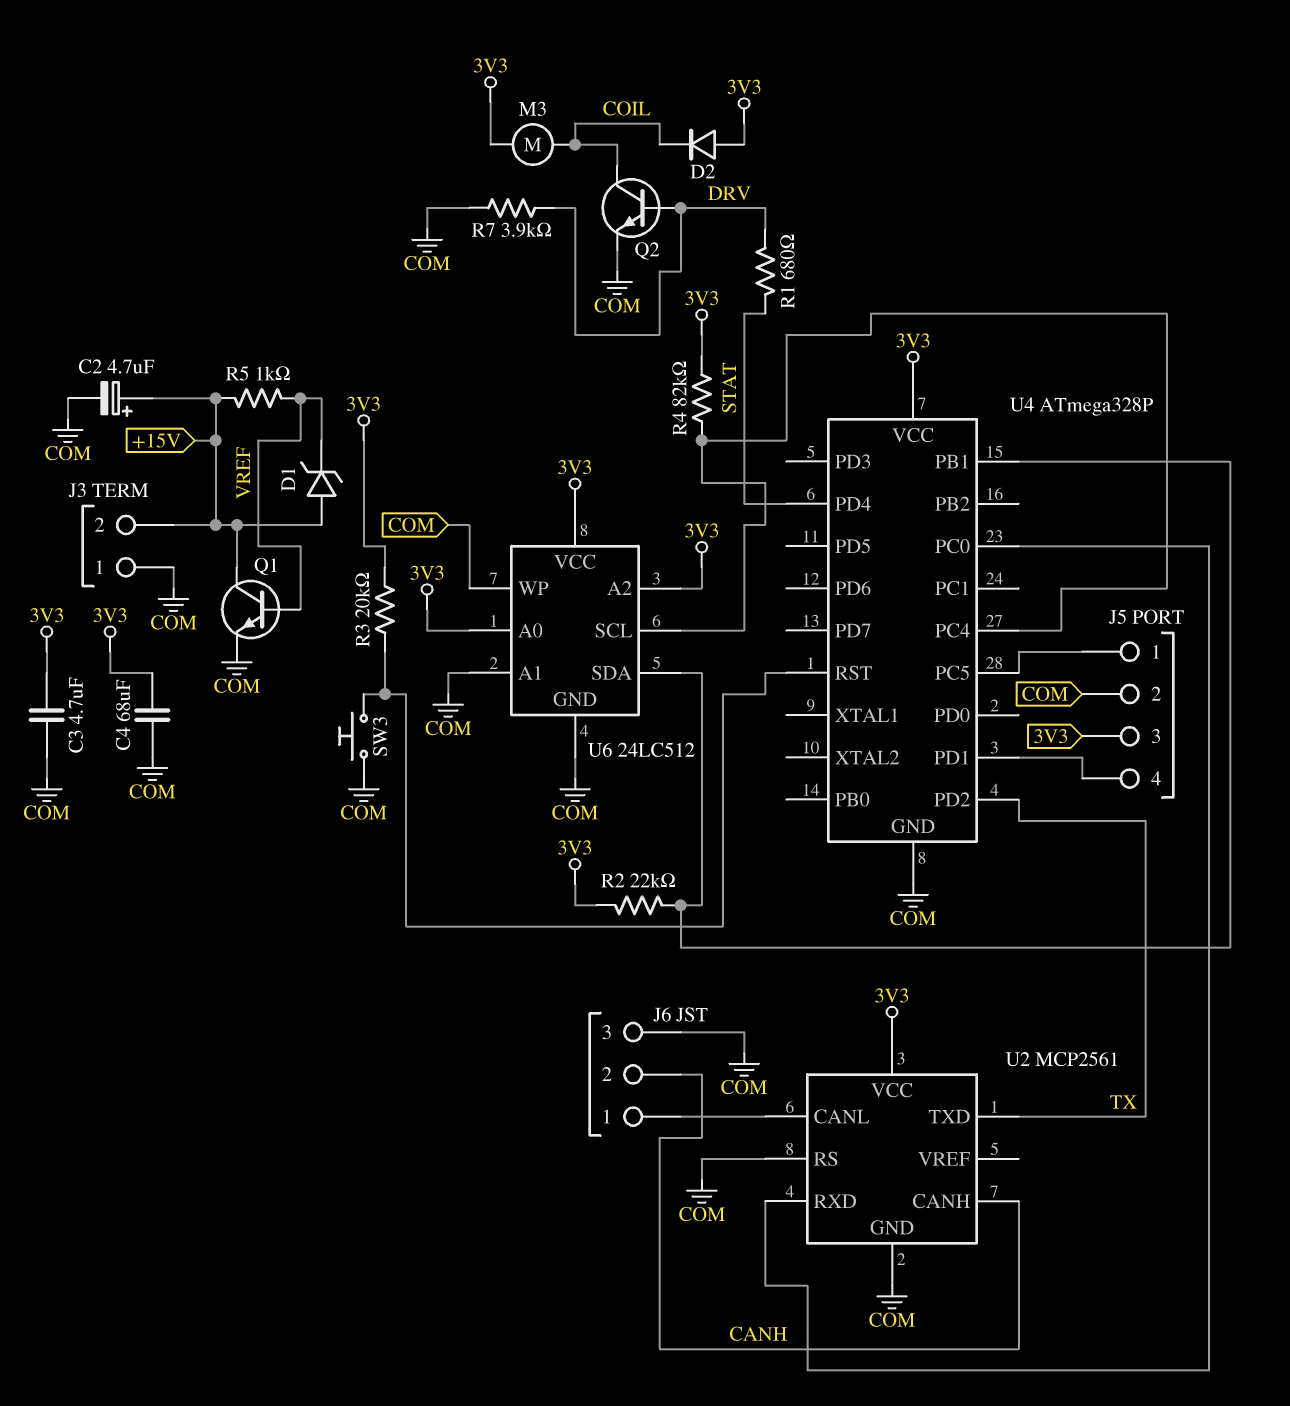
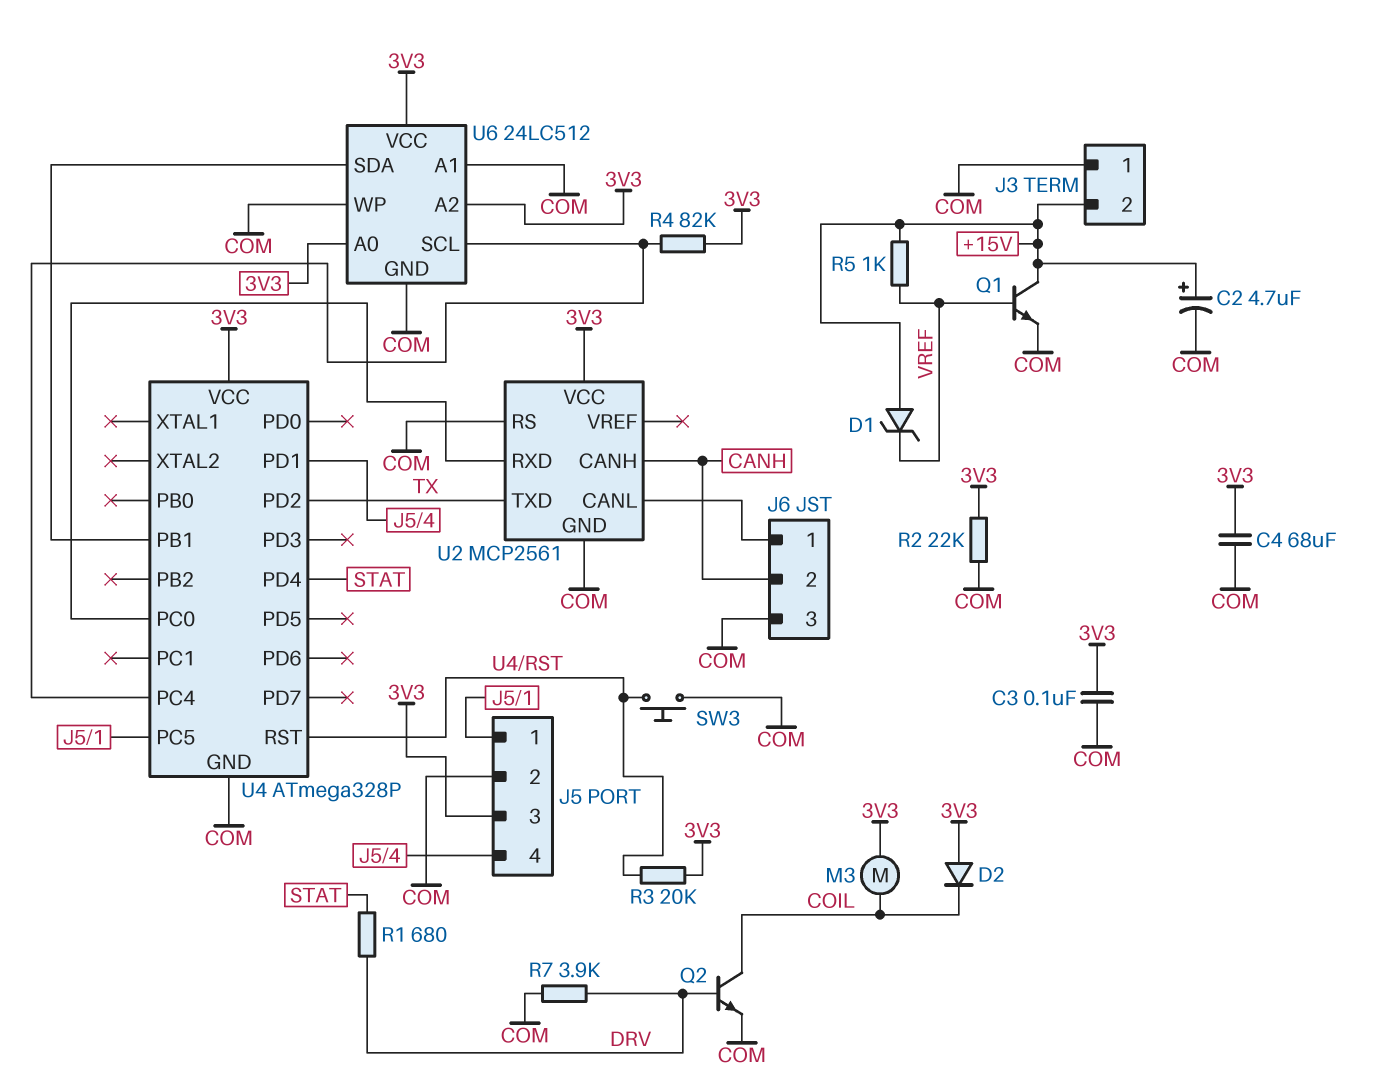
C3: 4.7uF (3V3, COM) -> 100nF (3V3, COM)
R2: 22k (3V3, U4/PB1) -> 22k (3V3, COM)

